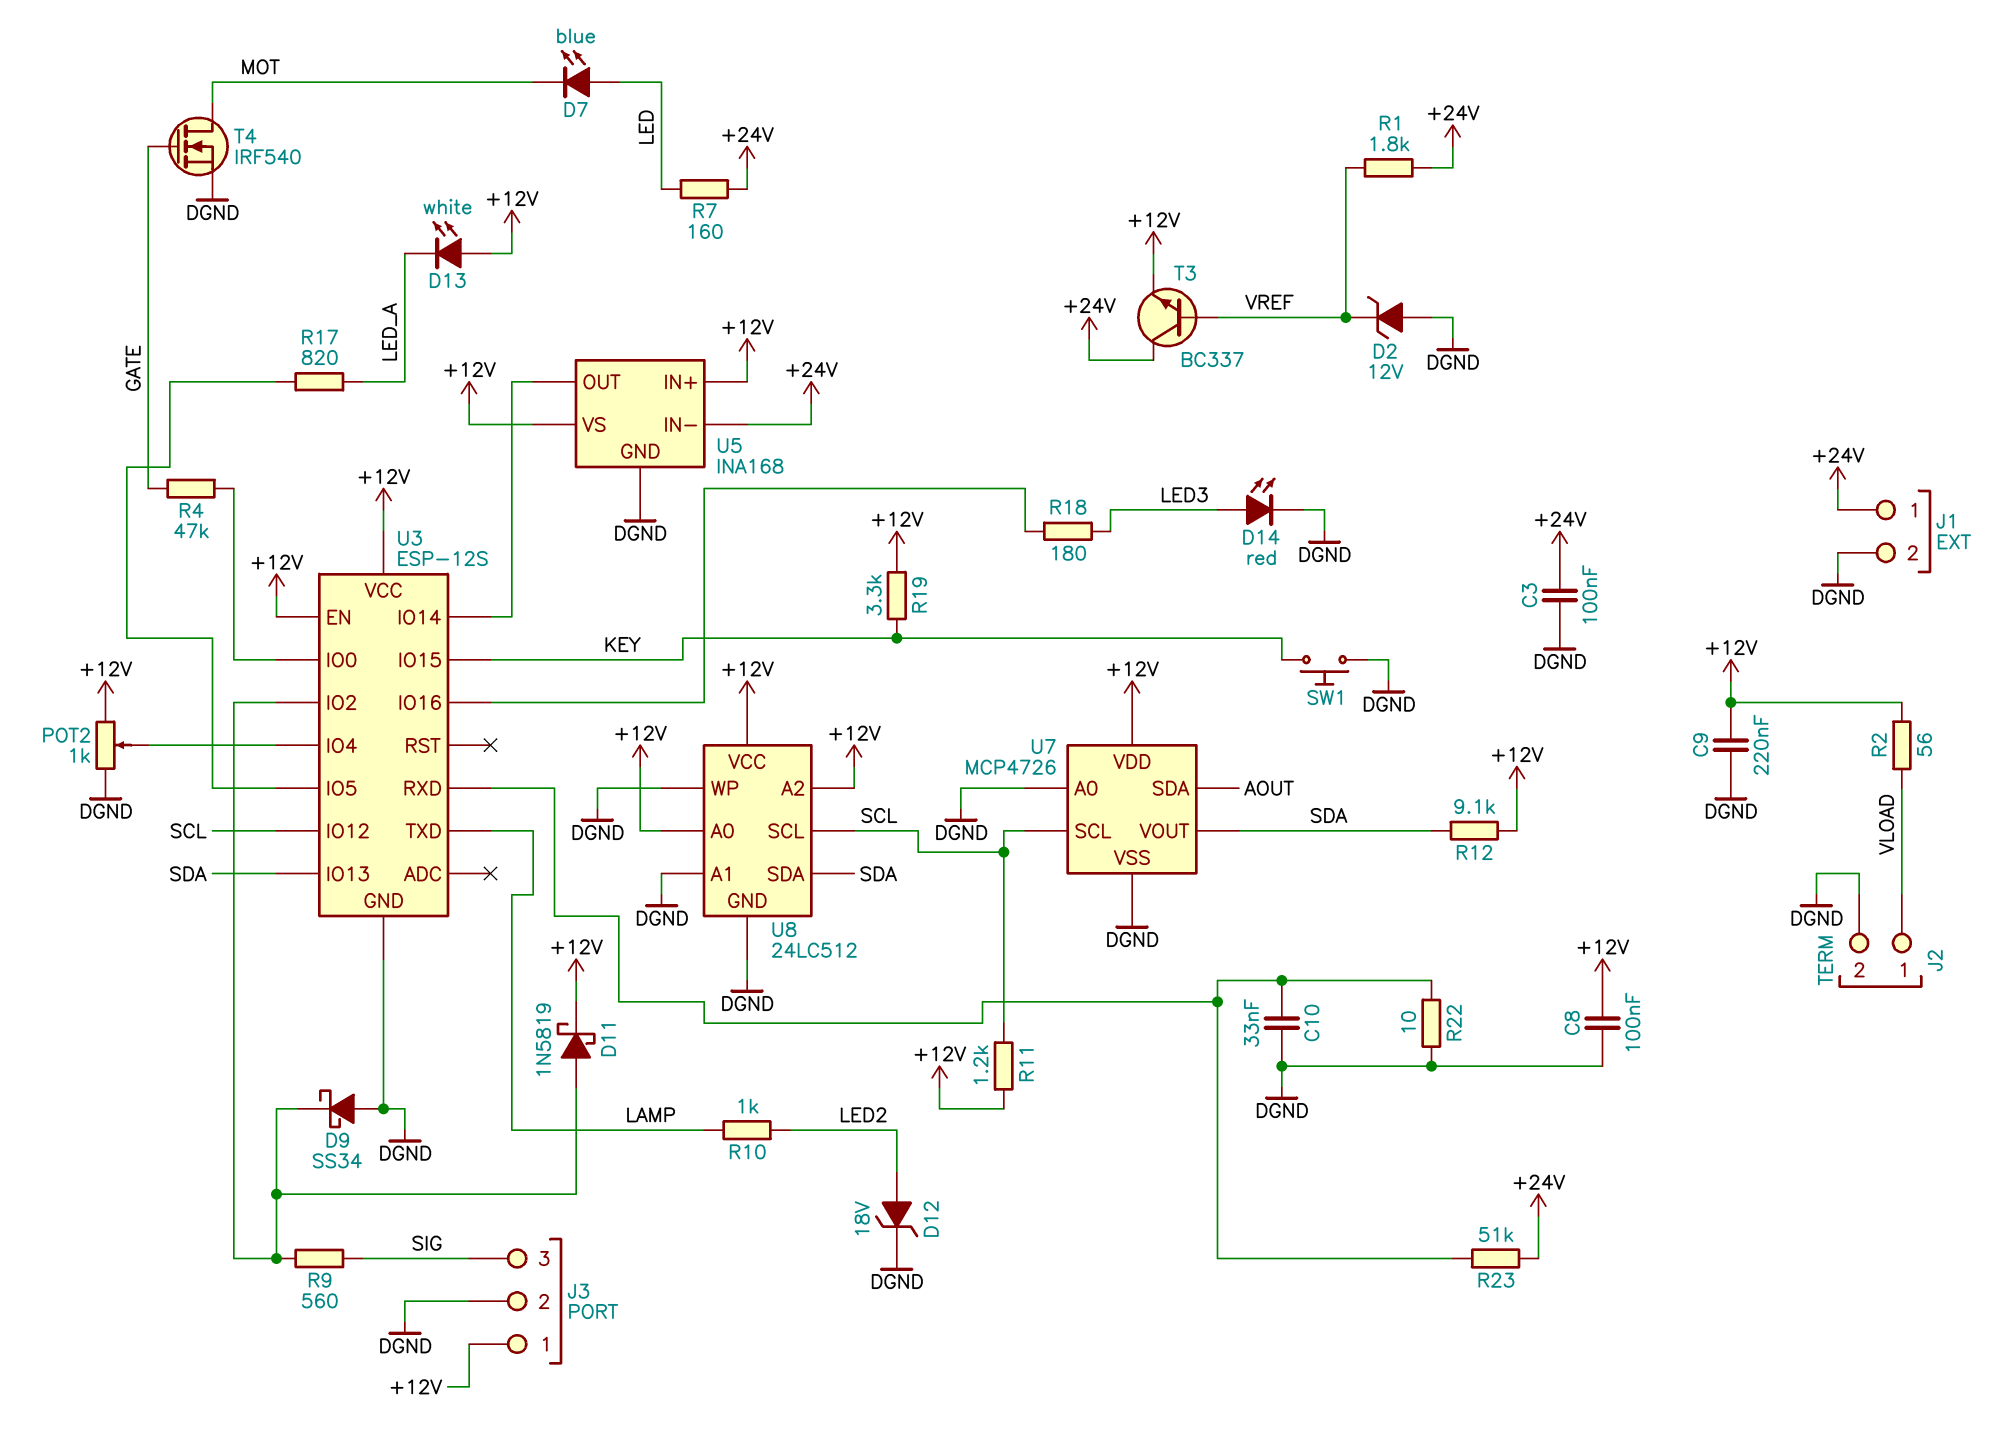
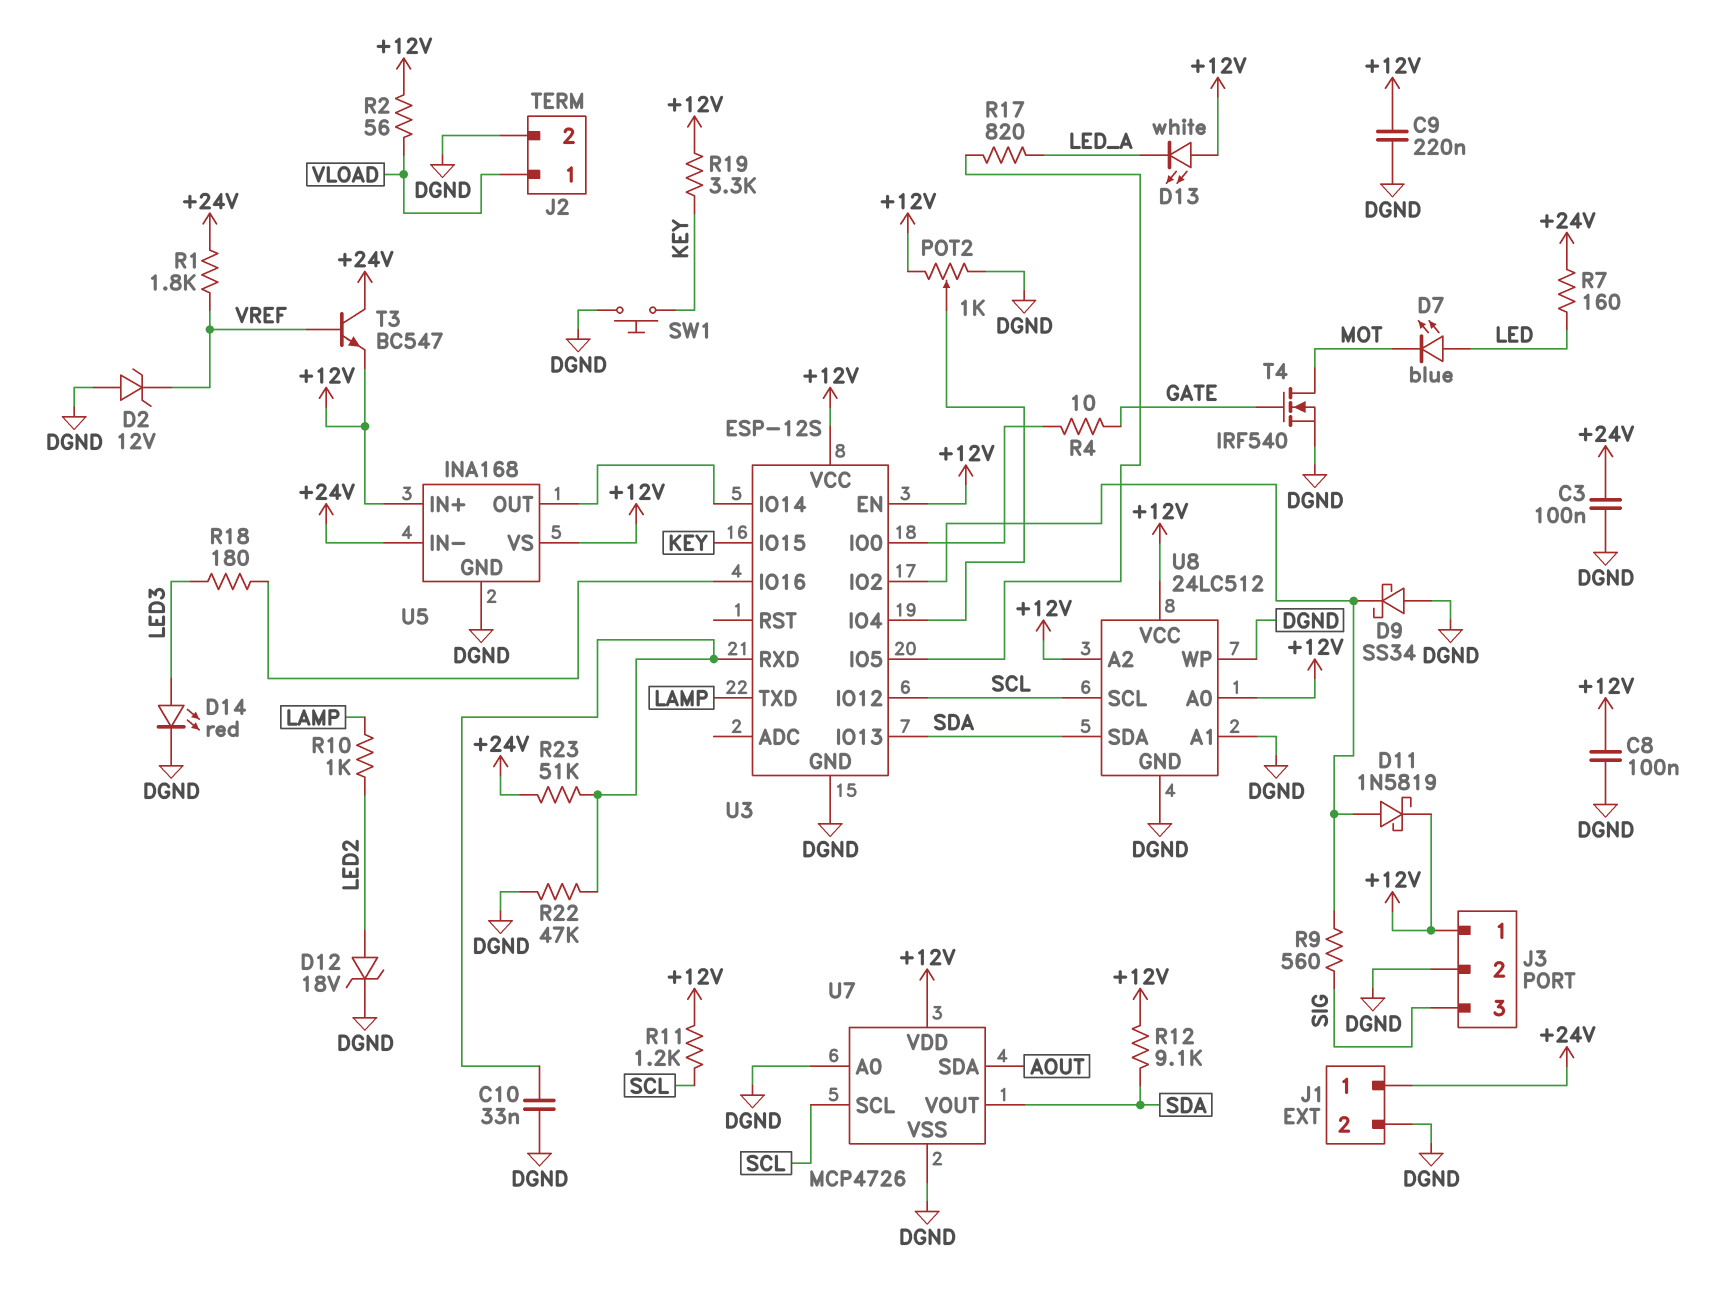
R4: 47k (GATE, U3/IO0) -> 10 (GATE, U3/IO0)
R22: 10 (DGND, U3/RXD) -> 47k (DGND, U3/RXD)
T3: NPN BC337 (B VREF, C +24V, E +12V) -> NPN BC547 (B VREF, C +24V, E +12V)

